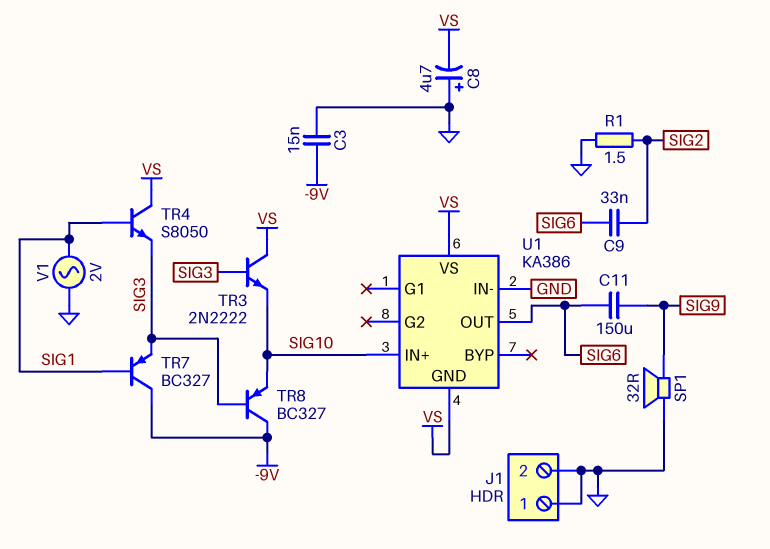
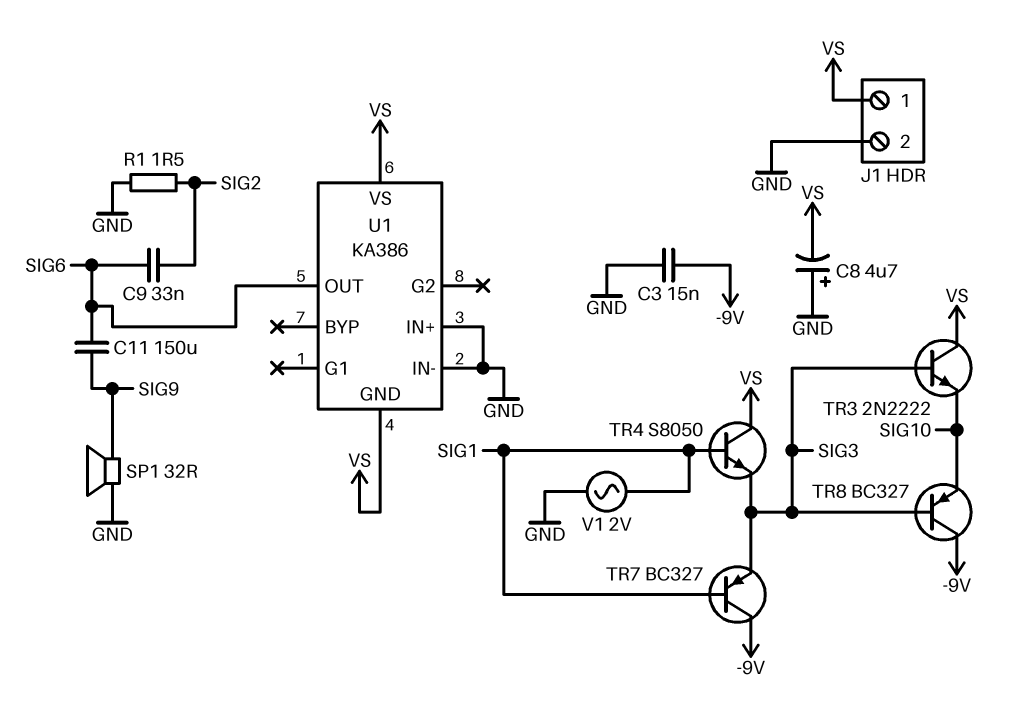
J1 pin 1: GND -> VS
U1 pin IN+: SIG10 -> GND

